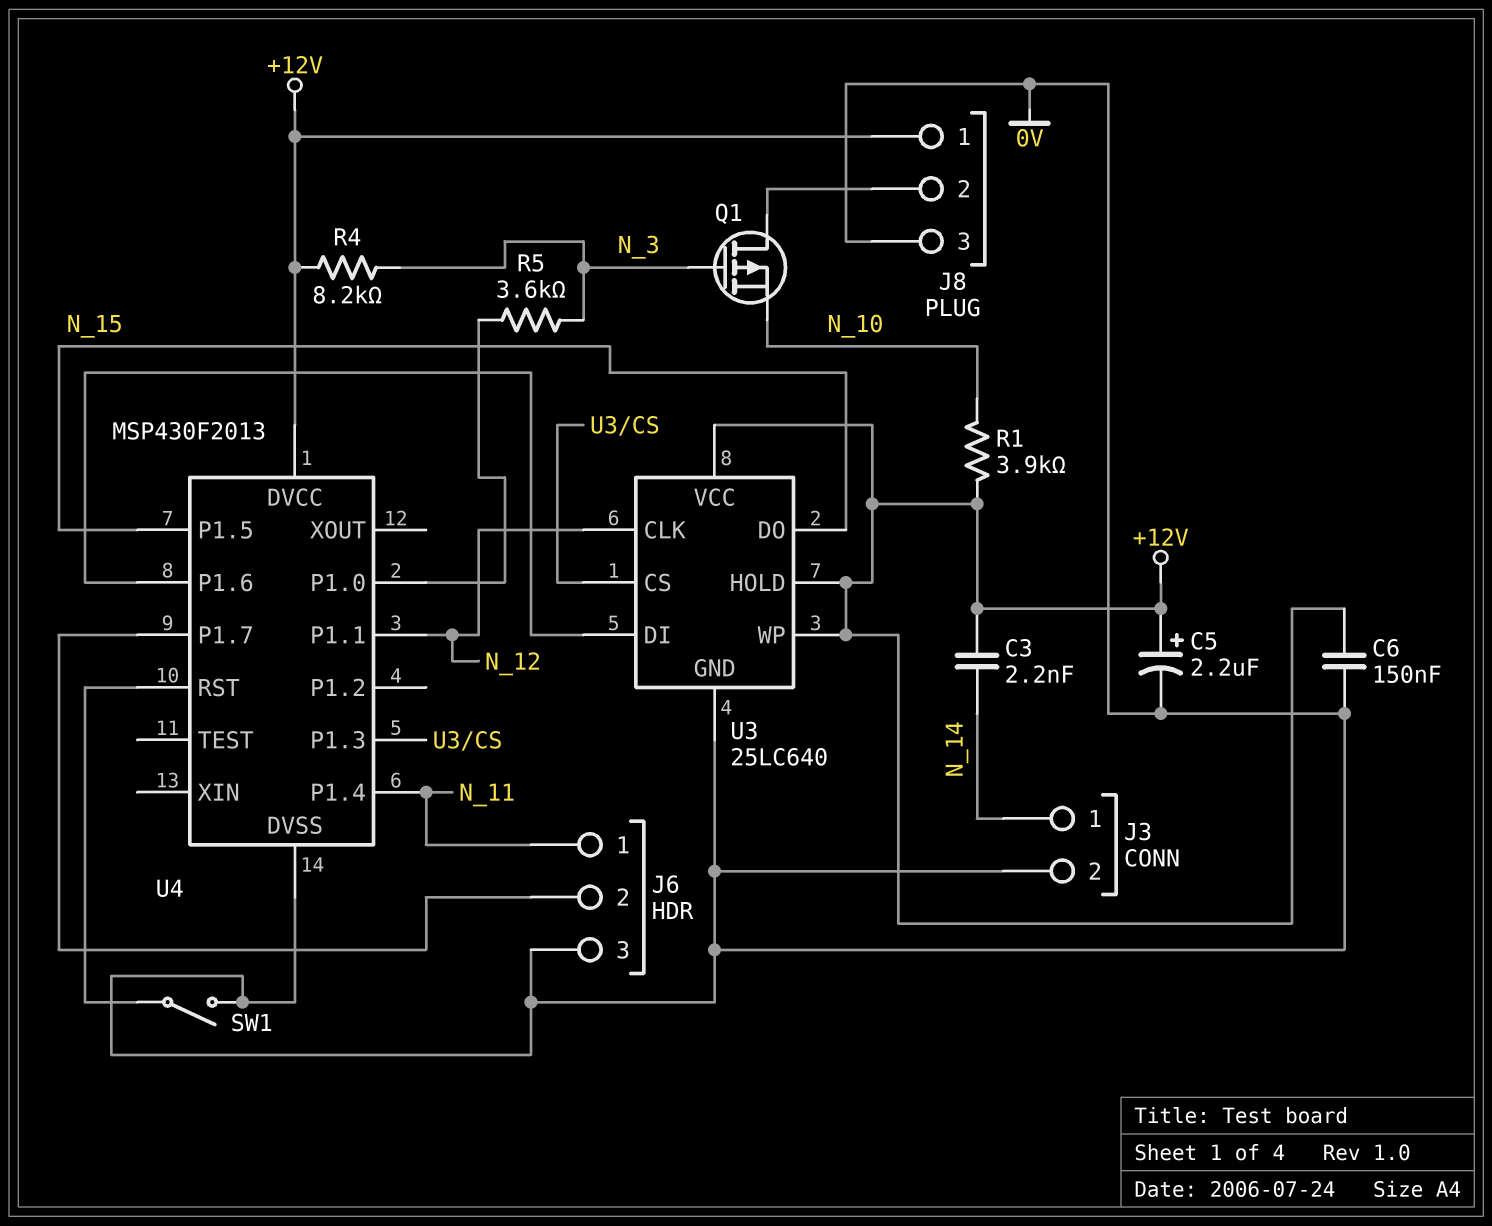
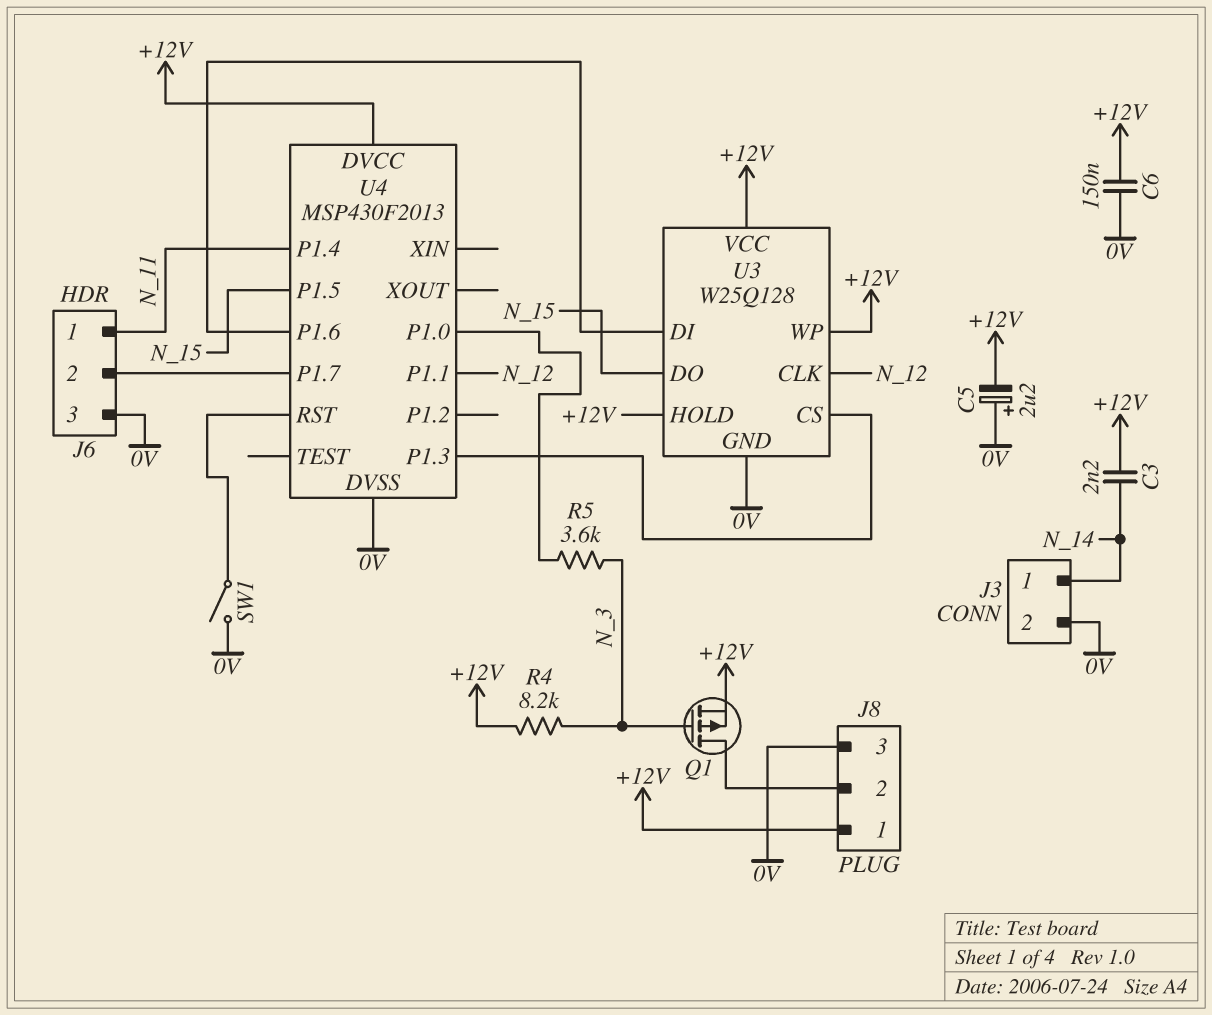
C5: 2.2uF (plus +12V, minus 0V) -> 2.2uF (plus 0V, minus +12V)
Q1: PMOS (G N_3, D J8/2, S N_10) -> PMOS (G N_3, D J8/2, S +12V)
R1: 3.9k (+12V, N_10) -> none
U3: 25LC640 -> W25Q128

